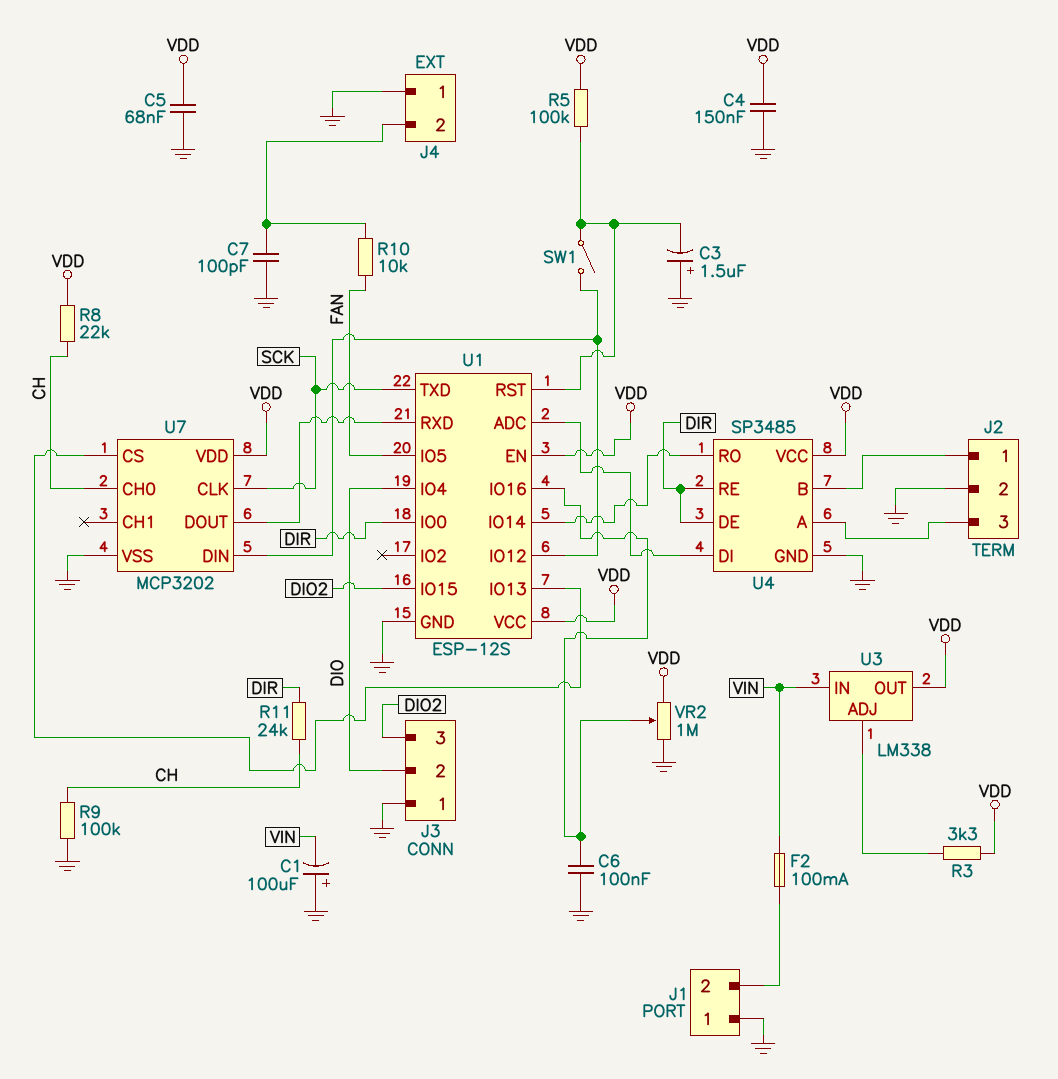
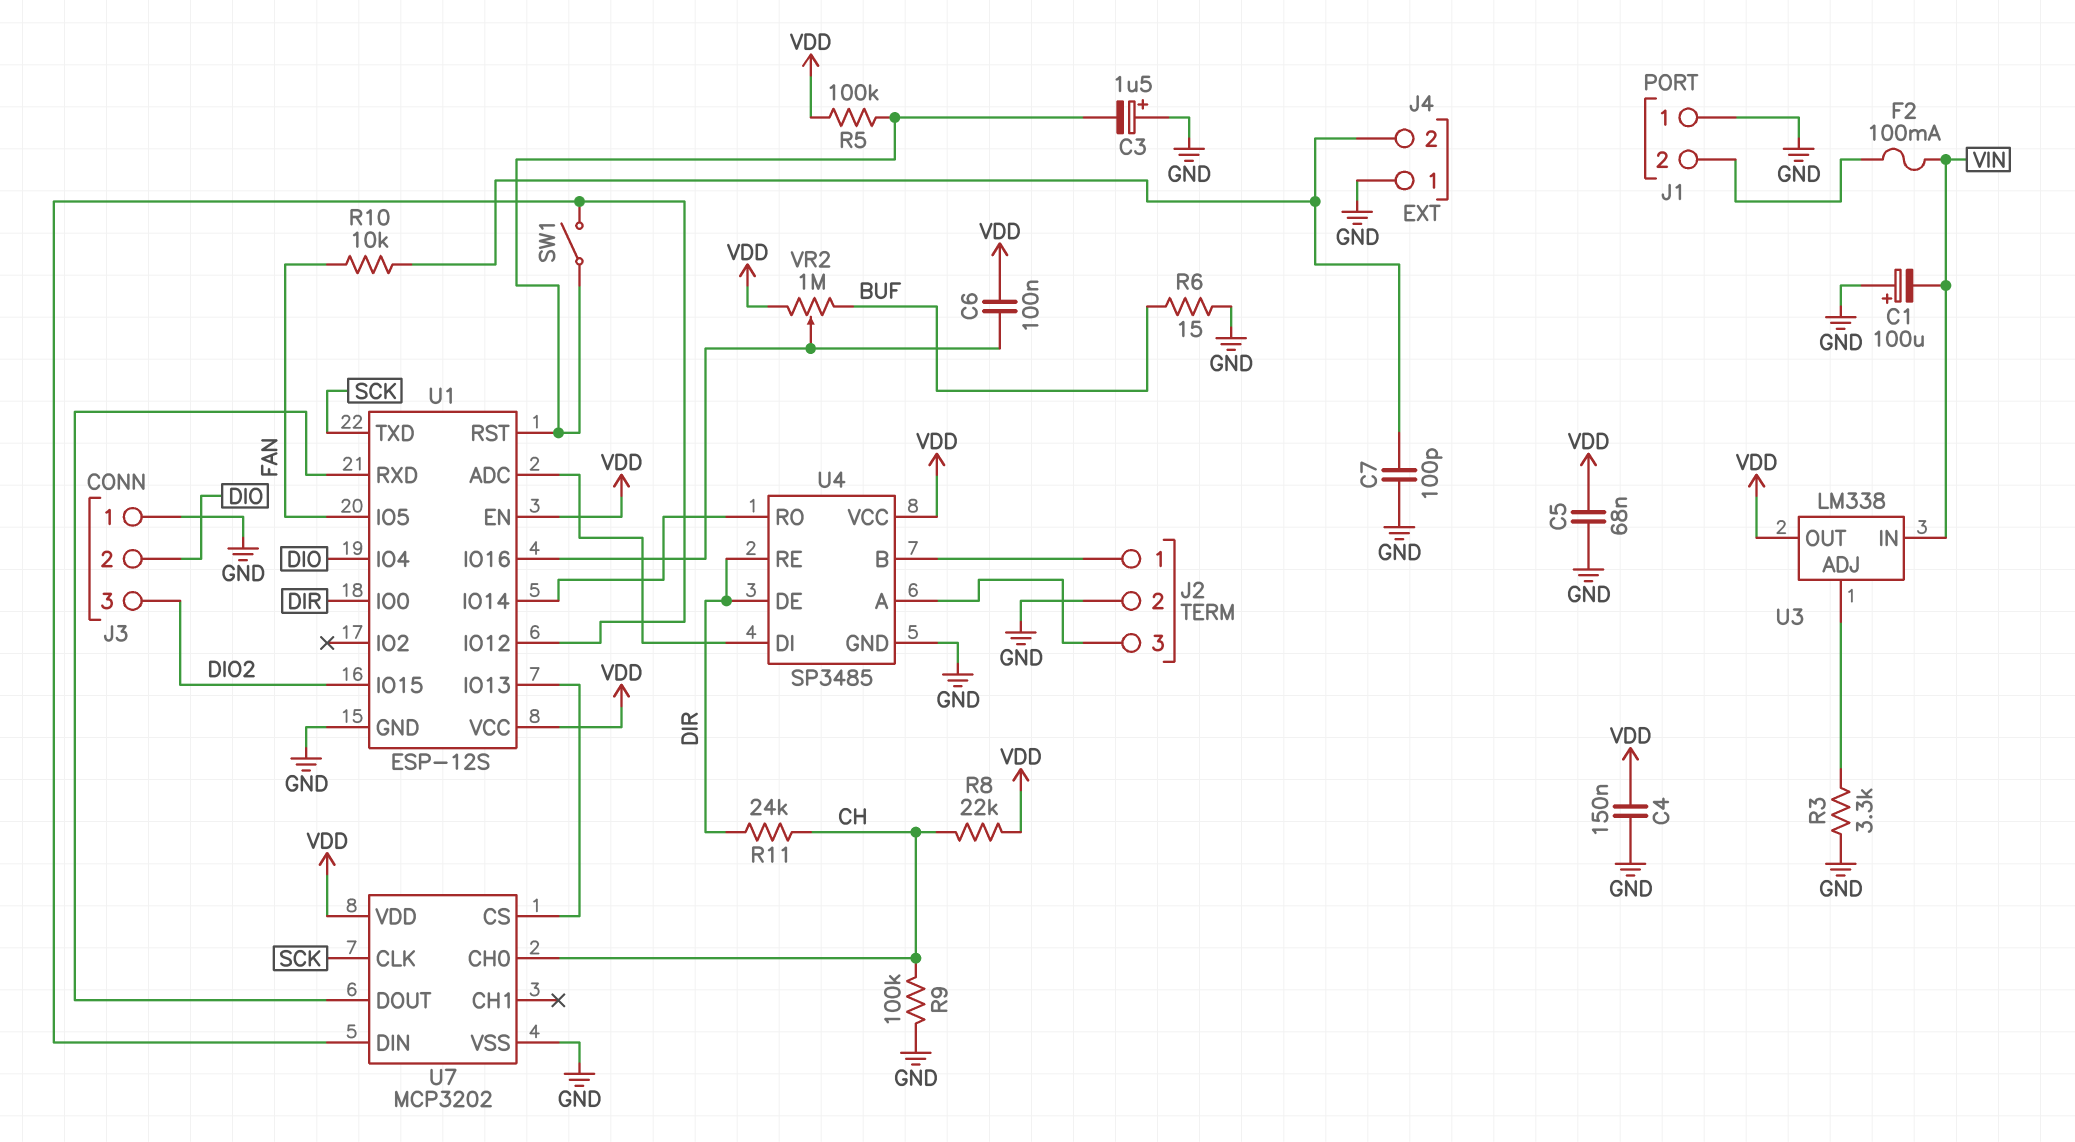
C6: 100nF (GND, U1/IO16) -> 100nF (U1/IO16, VDD)
R3: 3.3k (U3/ADJ, VDD) -> 3.3k (GND, U3/ADJ)
R6: none -> 15 (BUF, GND)
VR2: 1M (GND, VDD, wiper U1/IO16) -> 1M (BUF, VDD, wiper U1/IO16)

